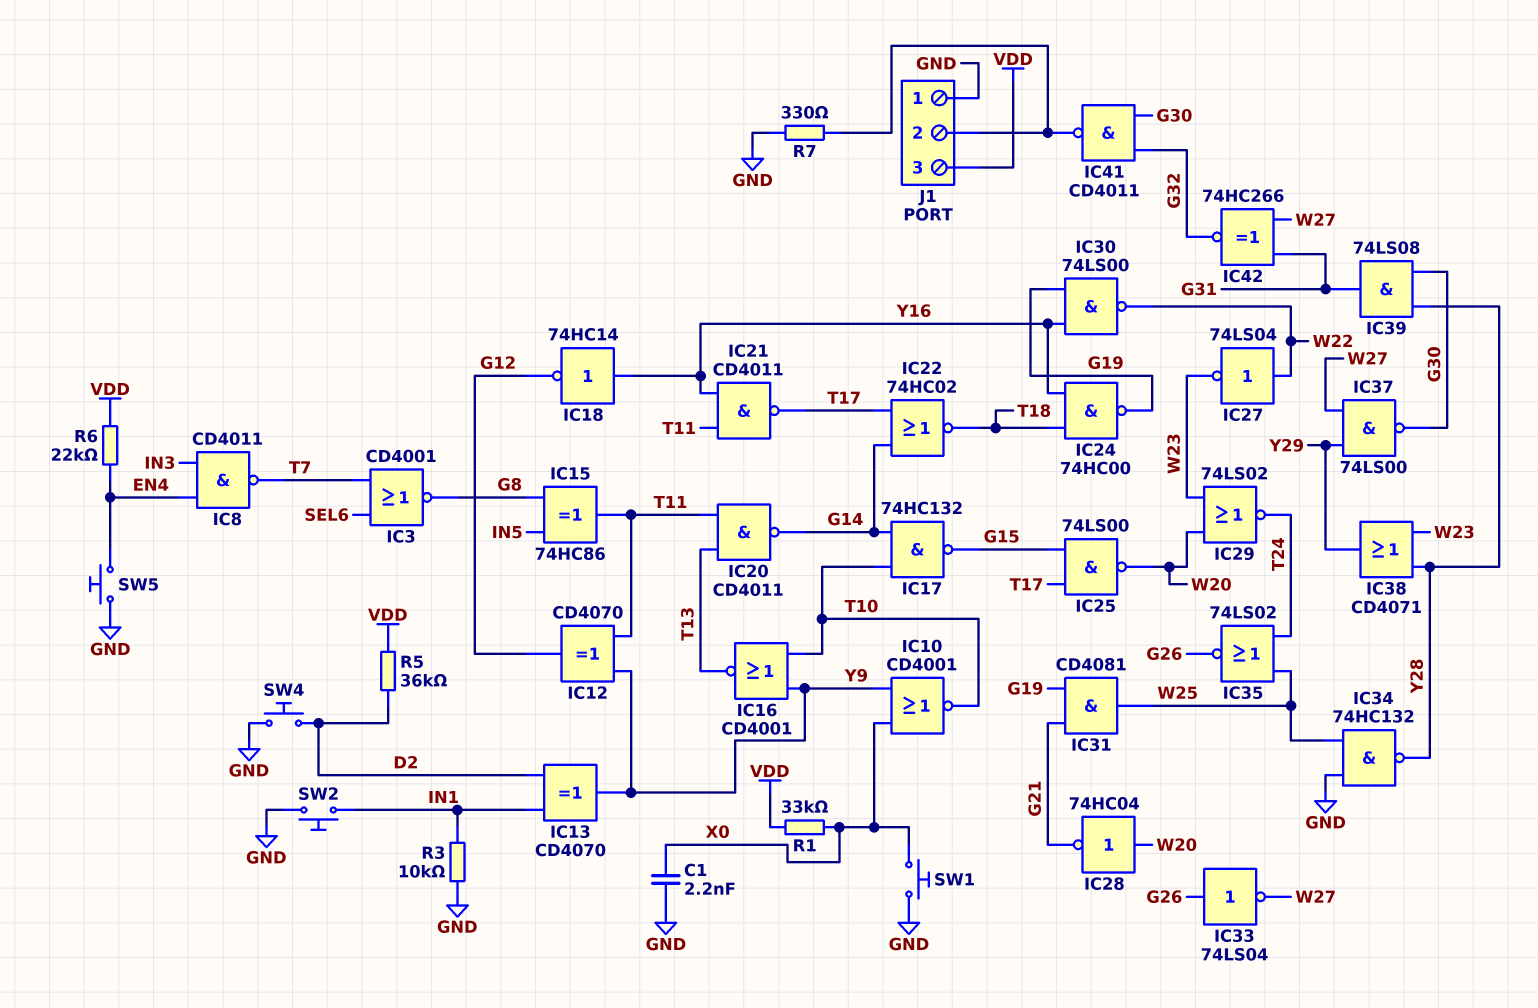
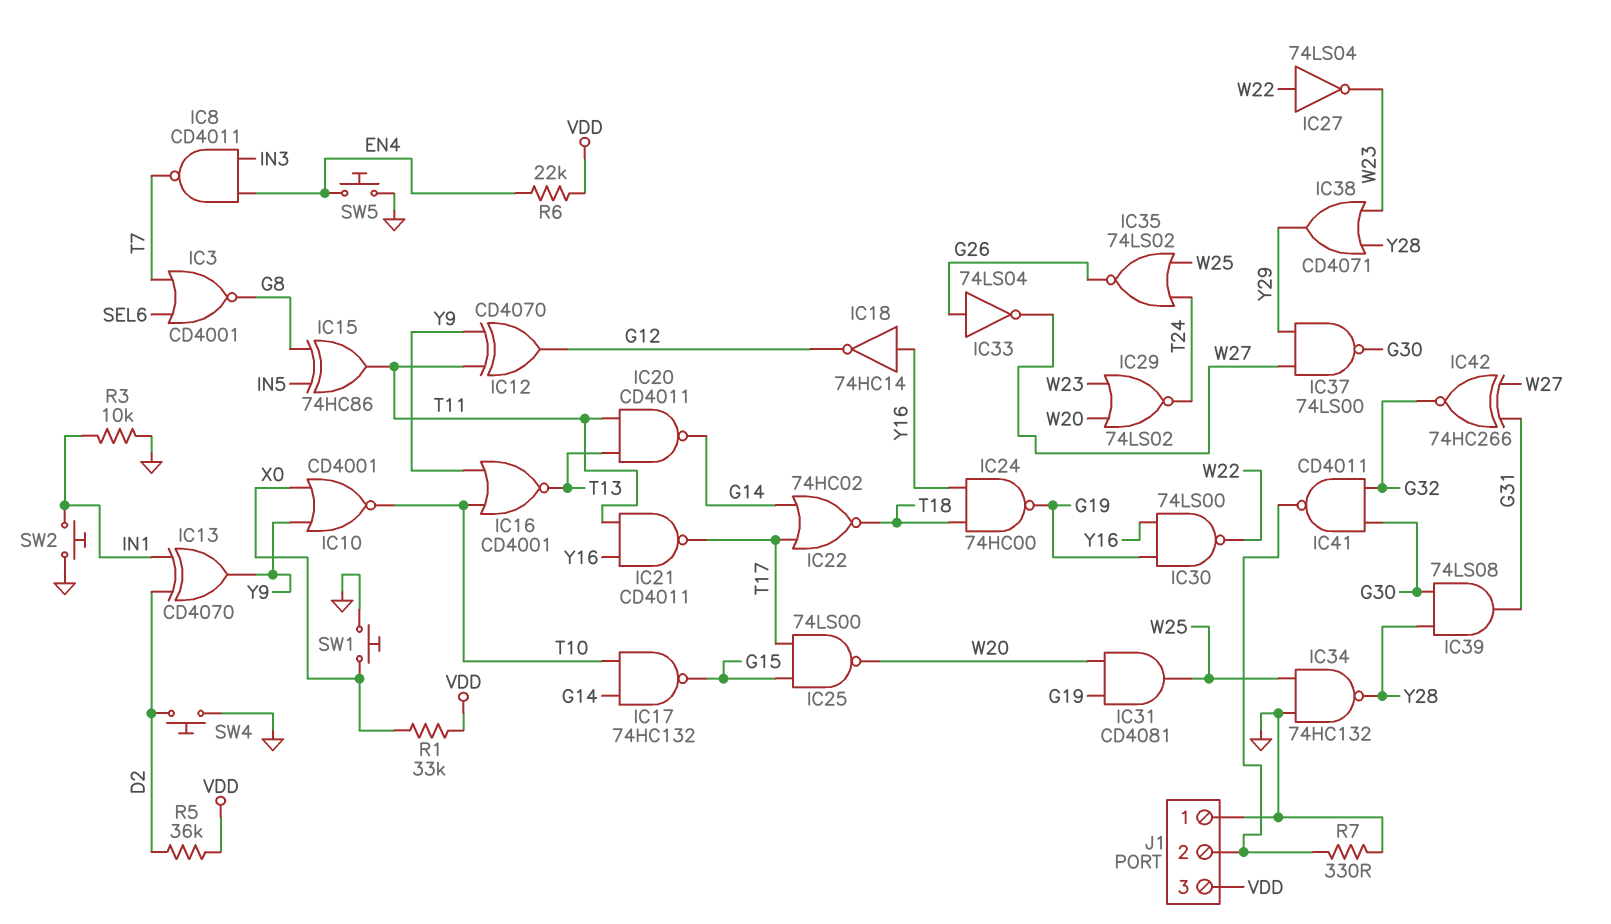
C1: 2.2nF (GND, X0) -> none
IC28: NOT 74HC04 (in W20, out G21) -> none
IC31: AND CD4081 (in G19, in G21, out W25) -> AND CD4081 (in G19, in W20, out W25)

